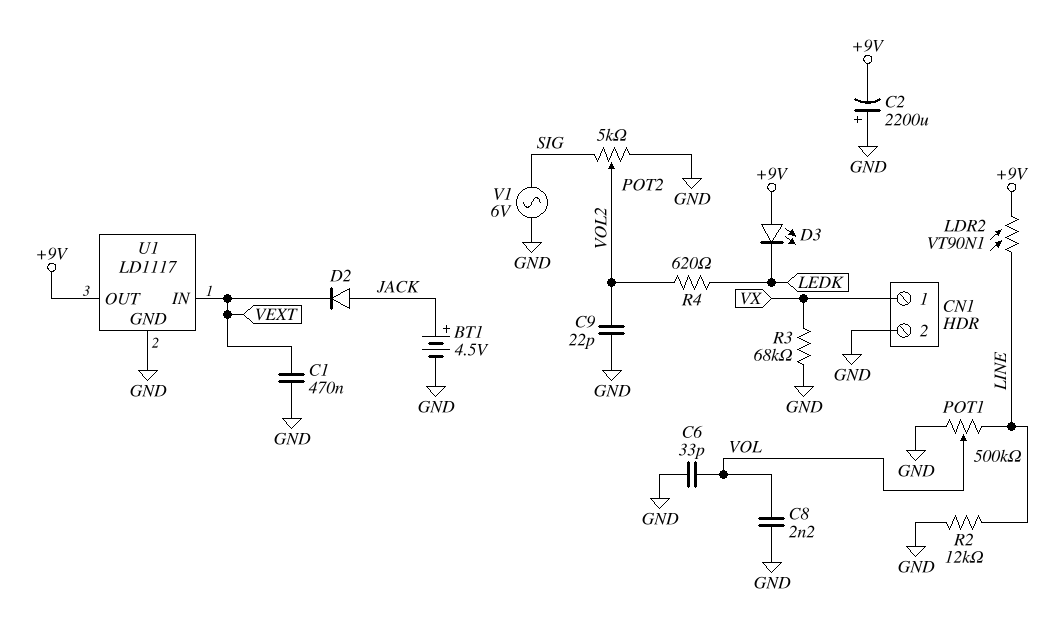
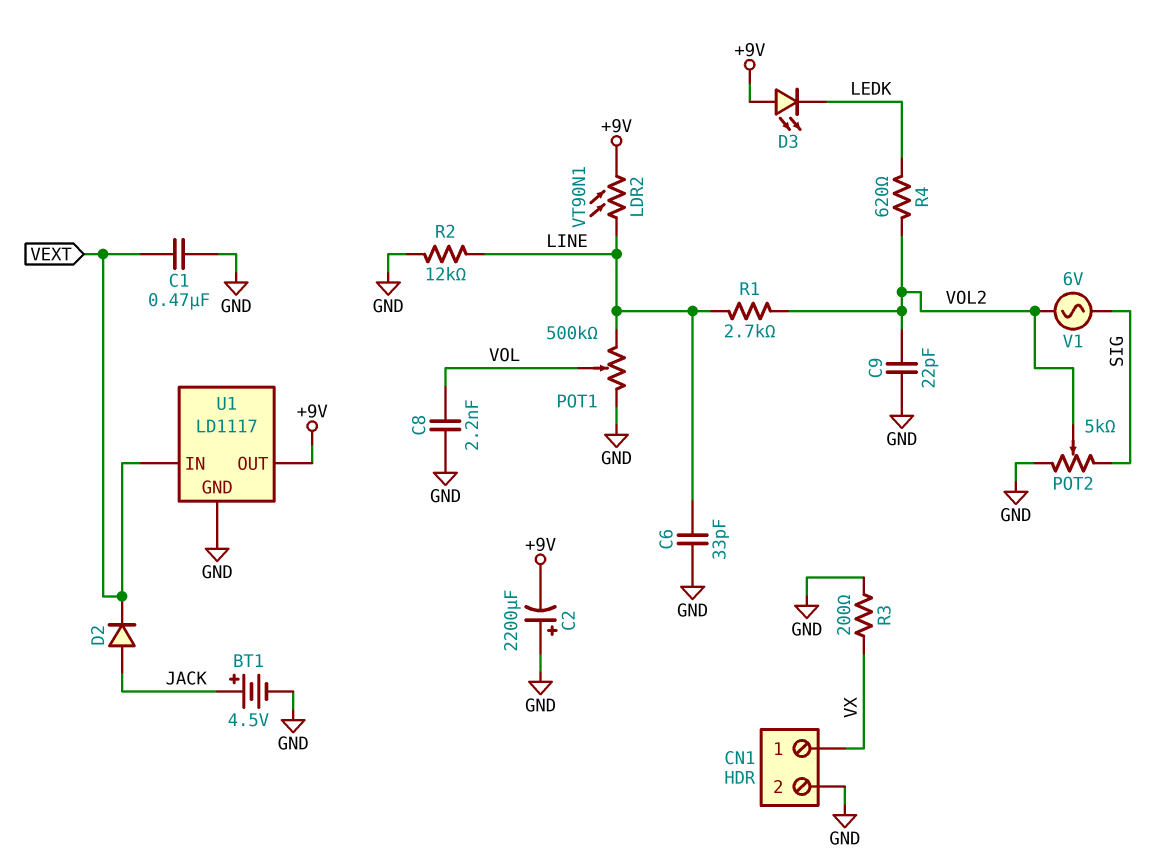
C6: 33pF (GND, VOL) -> 33pF (GND, LINE)
R1: none -> 2.7k (LINE, VOL2)
R3: 68k (GND, VX) -> 200 (GND, VX)
V1: AC 6V (GND, SIG) -> AC 6V (SIG, VOL2)

